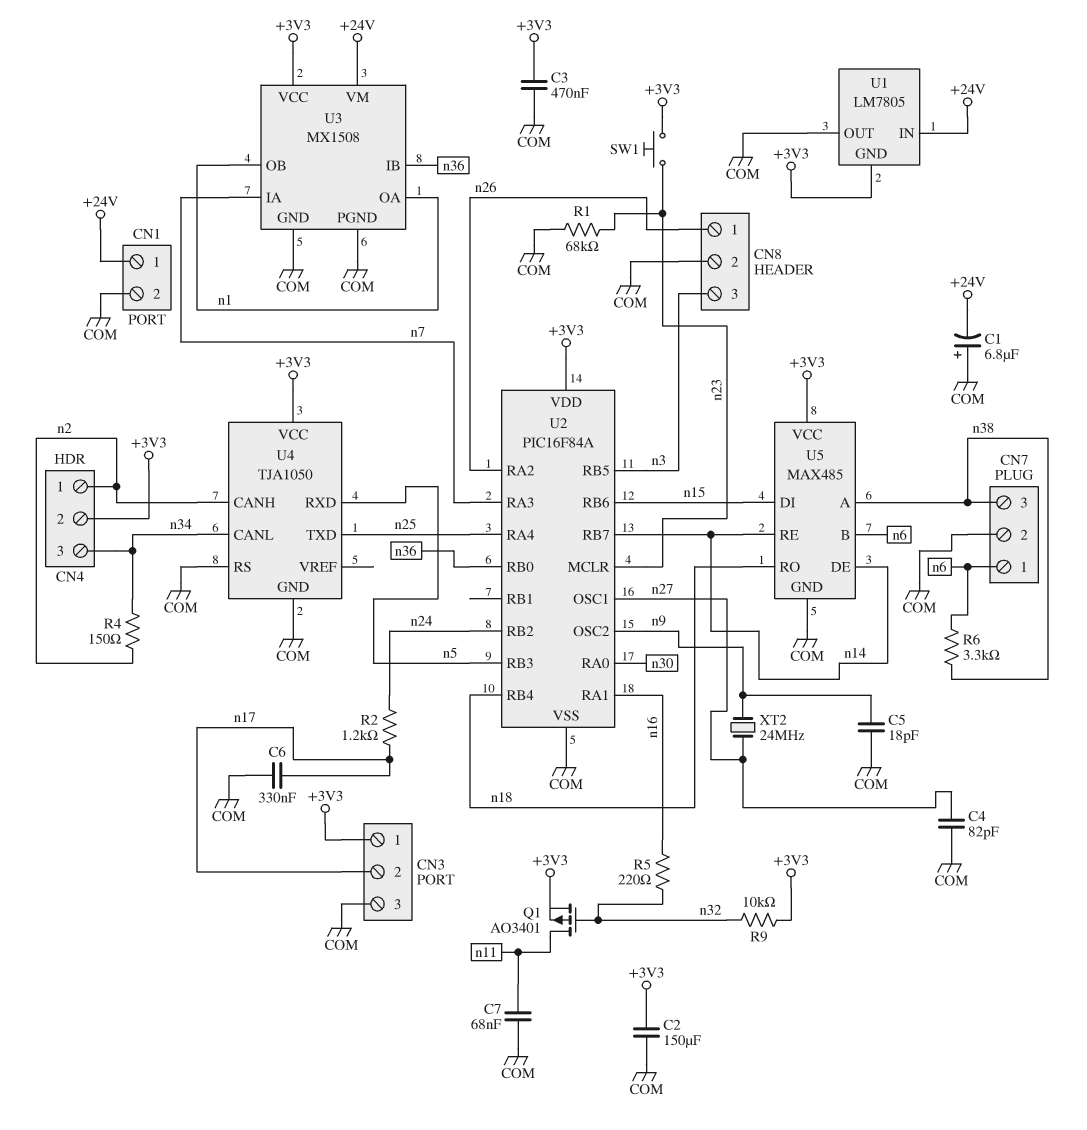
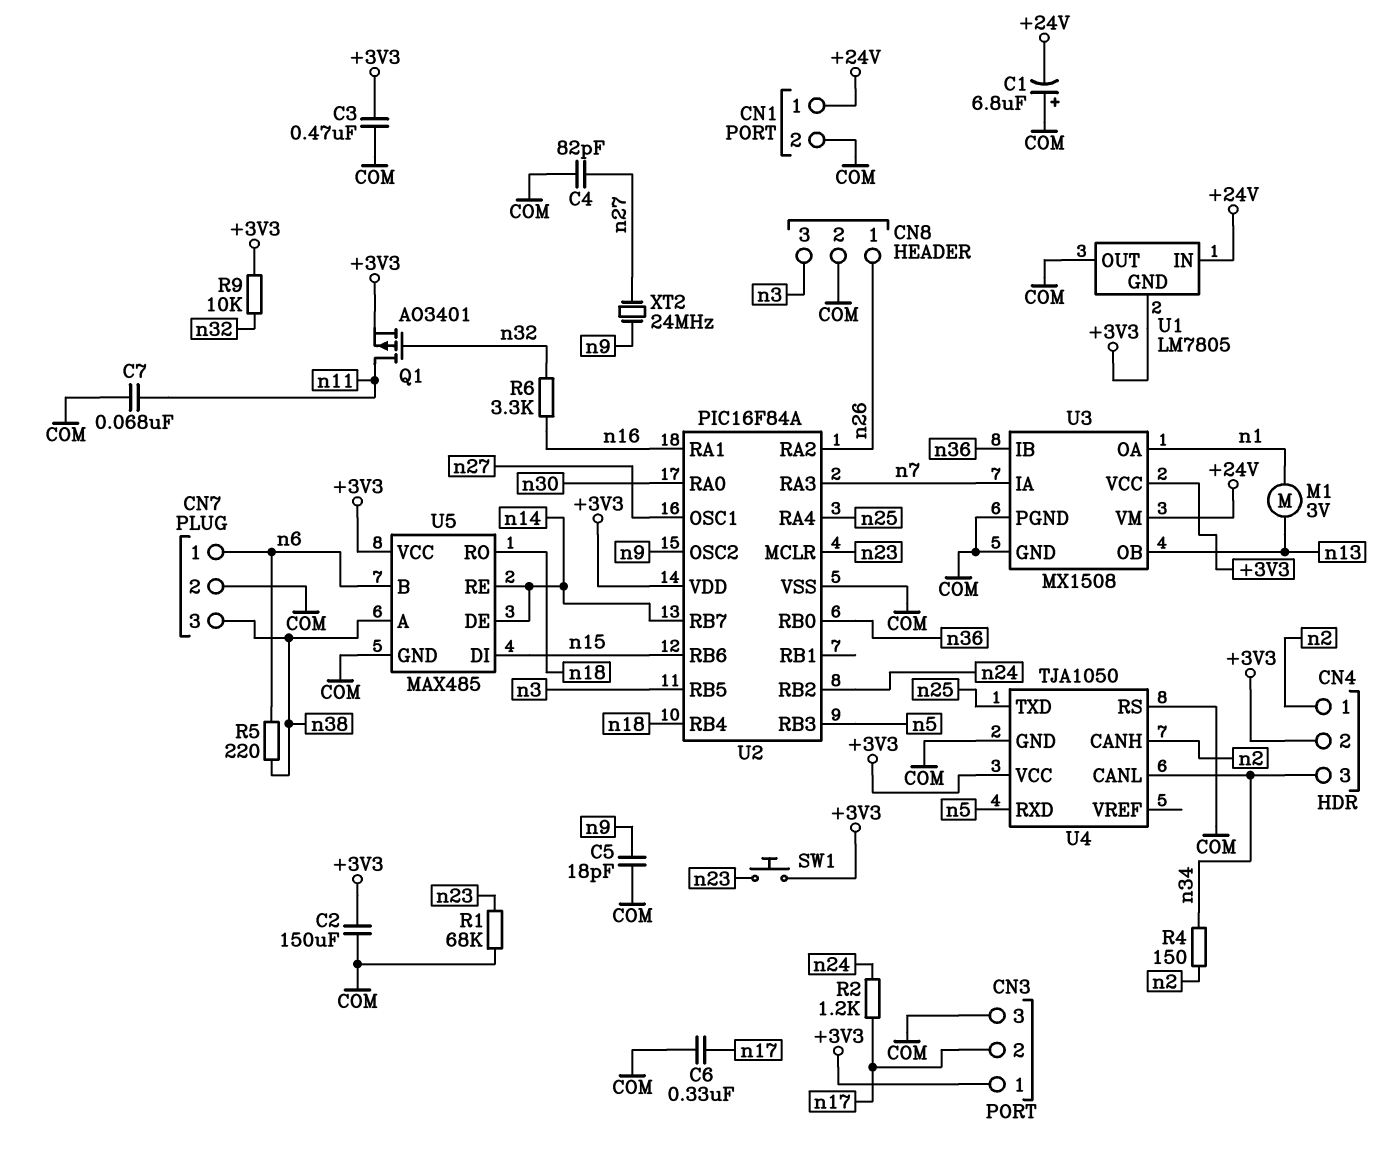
M1: none -> motor 3V (n1, n13)
R5: 220 (n16, n32) -> 220 (n6, n38)
R6: 3.3k (n6, n38) -> 3.3k (n16, n32)
U3 pin OB: n1 -> n13

